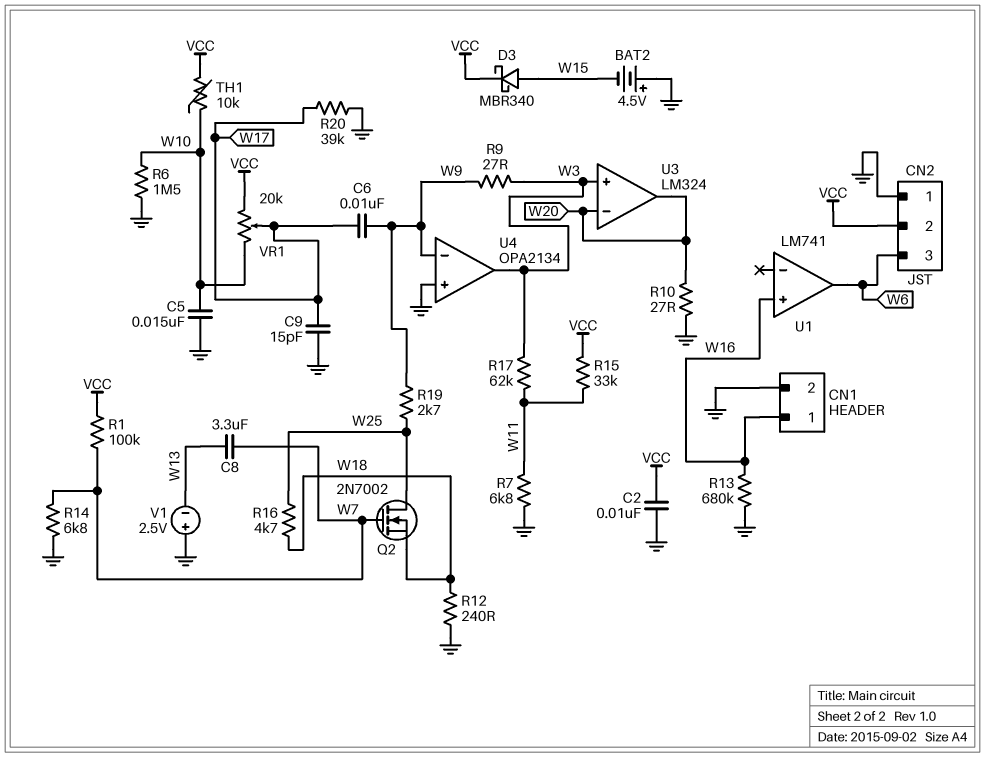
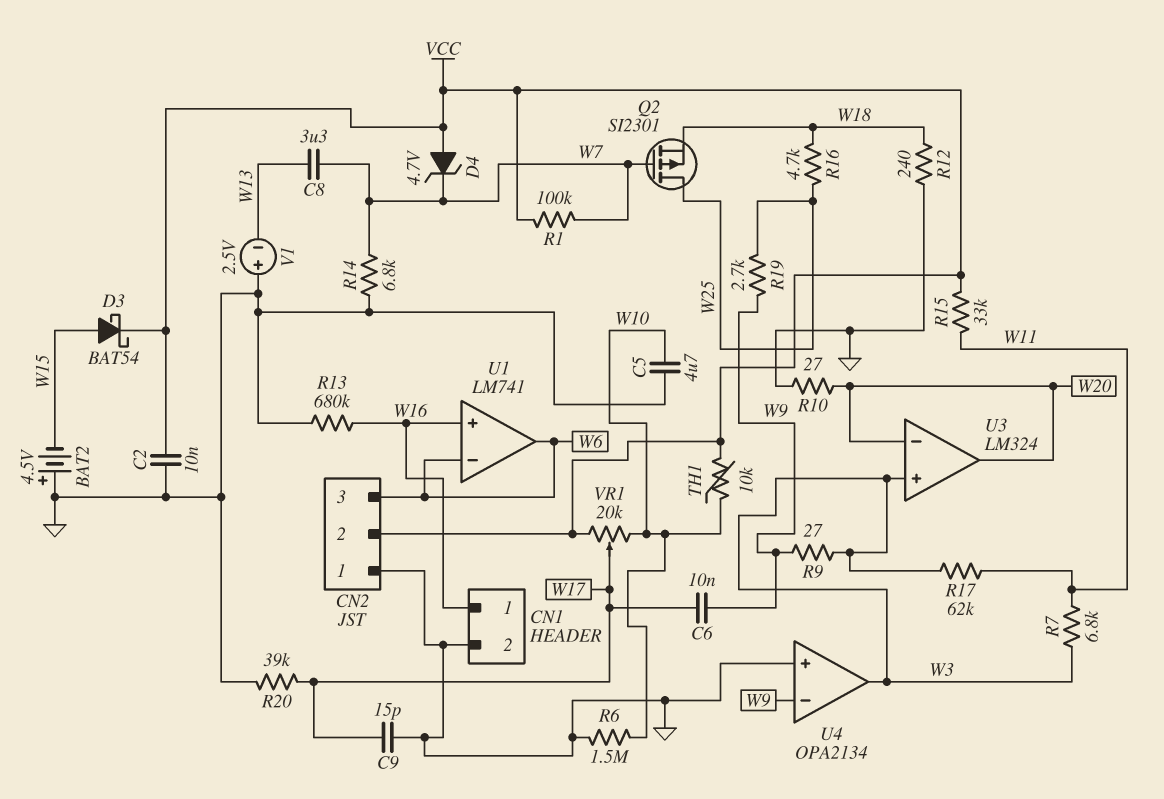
C5: 15nF (GND, W10) -> 4.7uF (GND, W10)
D3: schottky MBR340 (A W15, K VCC) -> schottky BAT54 (A W15, K VCC)
D4: none -> zener 4.7V (A VCC, K W7)
Q2: NMOS 2N7002 (G W7, D W25, S W18) -> PMOS SI2301 (G W7, D W25, S W18)
R7: 6.8k (GND, W11) -> 6.8k (W3, W11)
U1 pin in-: none -> W6

